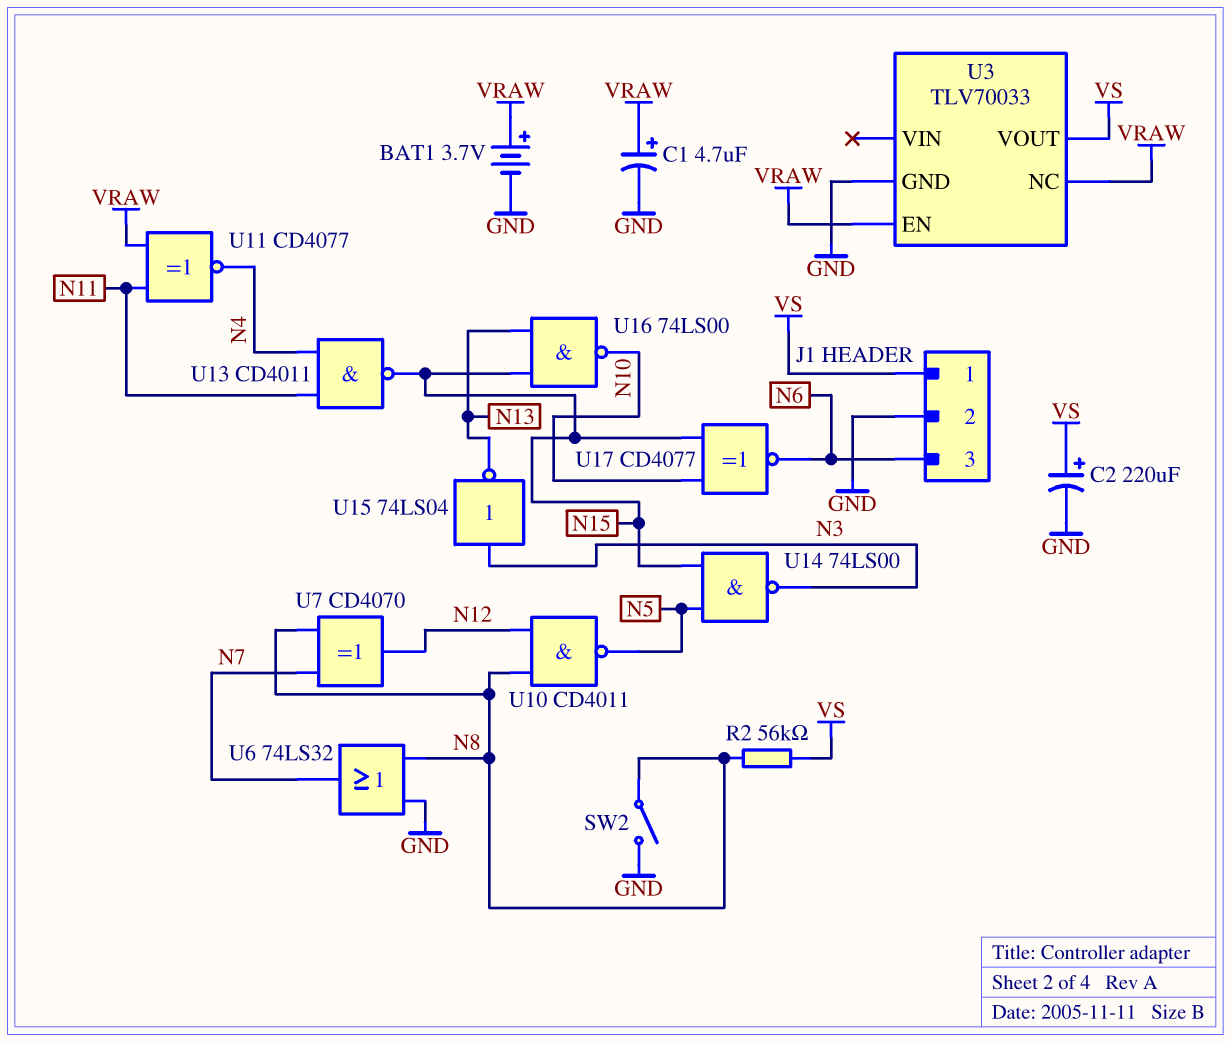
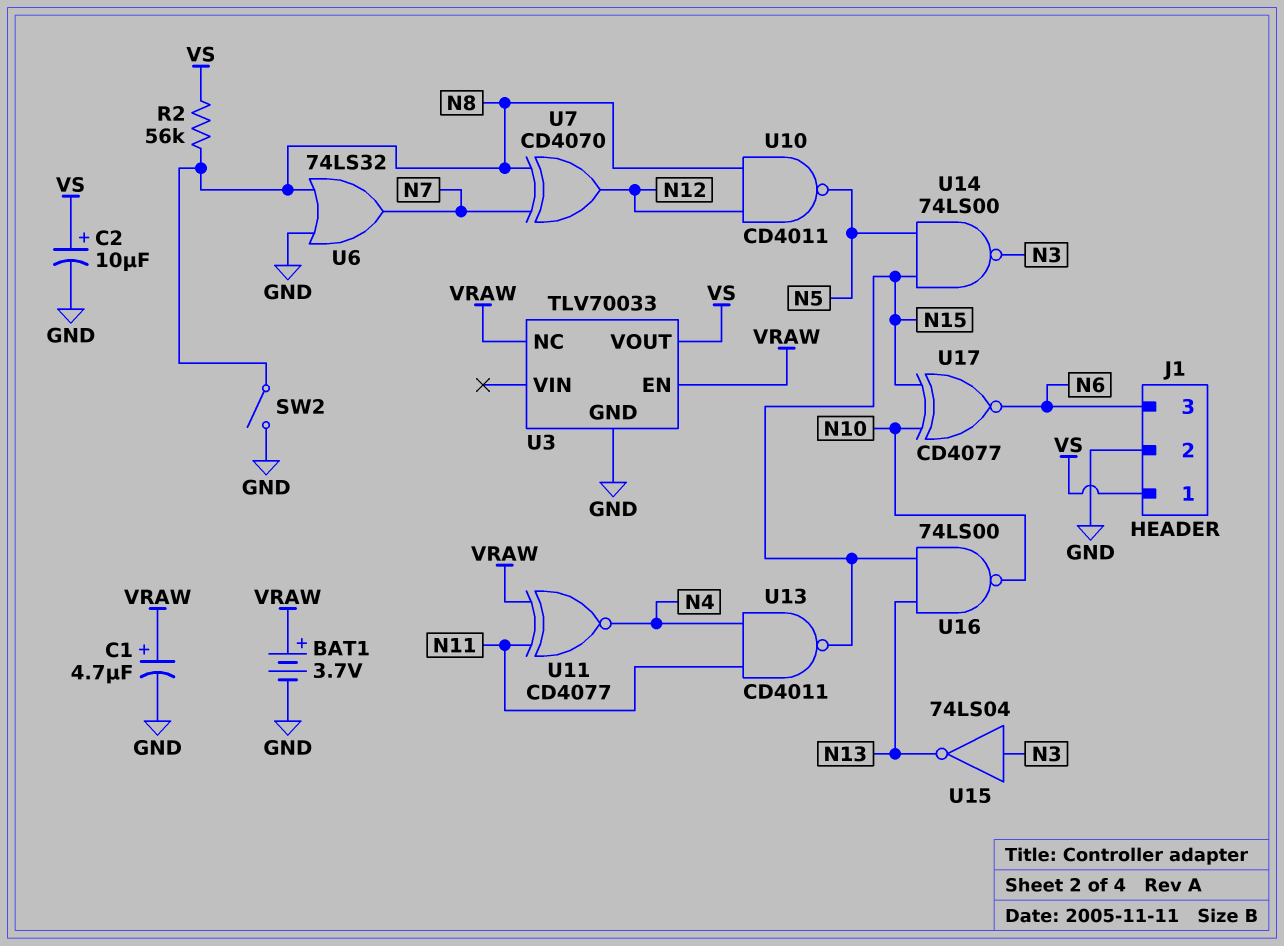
C2: 220uF (plus VS, minus GND) -> 10uF (plus VS, minus GND)

